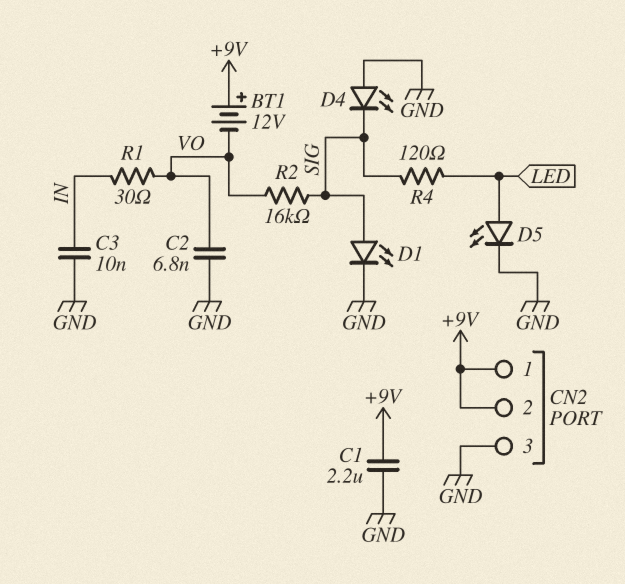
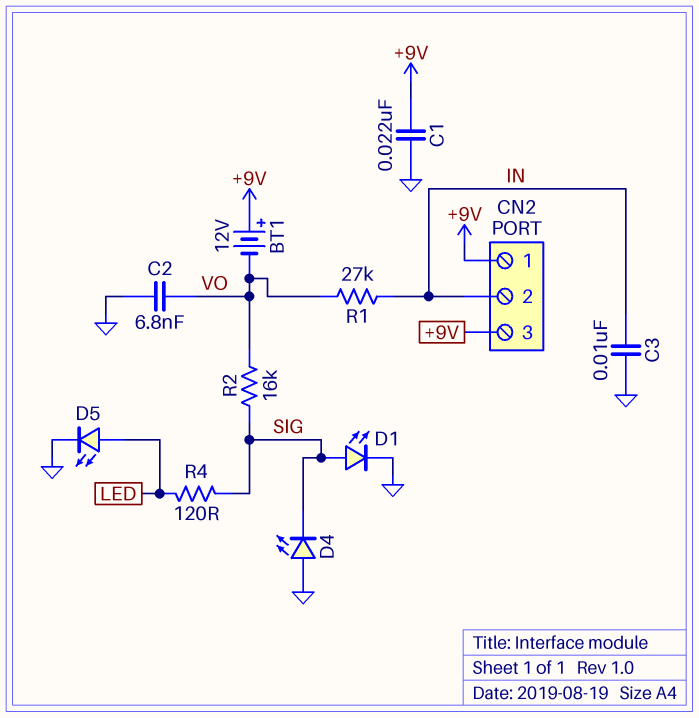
C1: 2.2uF (+9V, GND) -> 22nF (+9V, GND)
CN2 pin 2: +9V -> IN
CN2 pin 3: GND -> +9V
R1: 30 (IN, VO) -> 27k (IN, VO)

